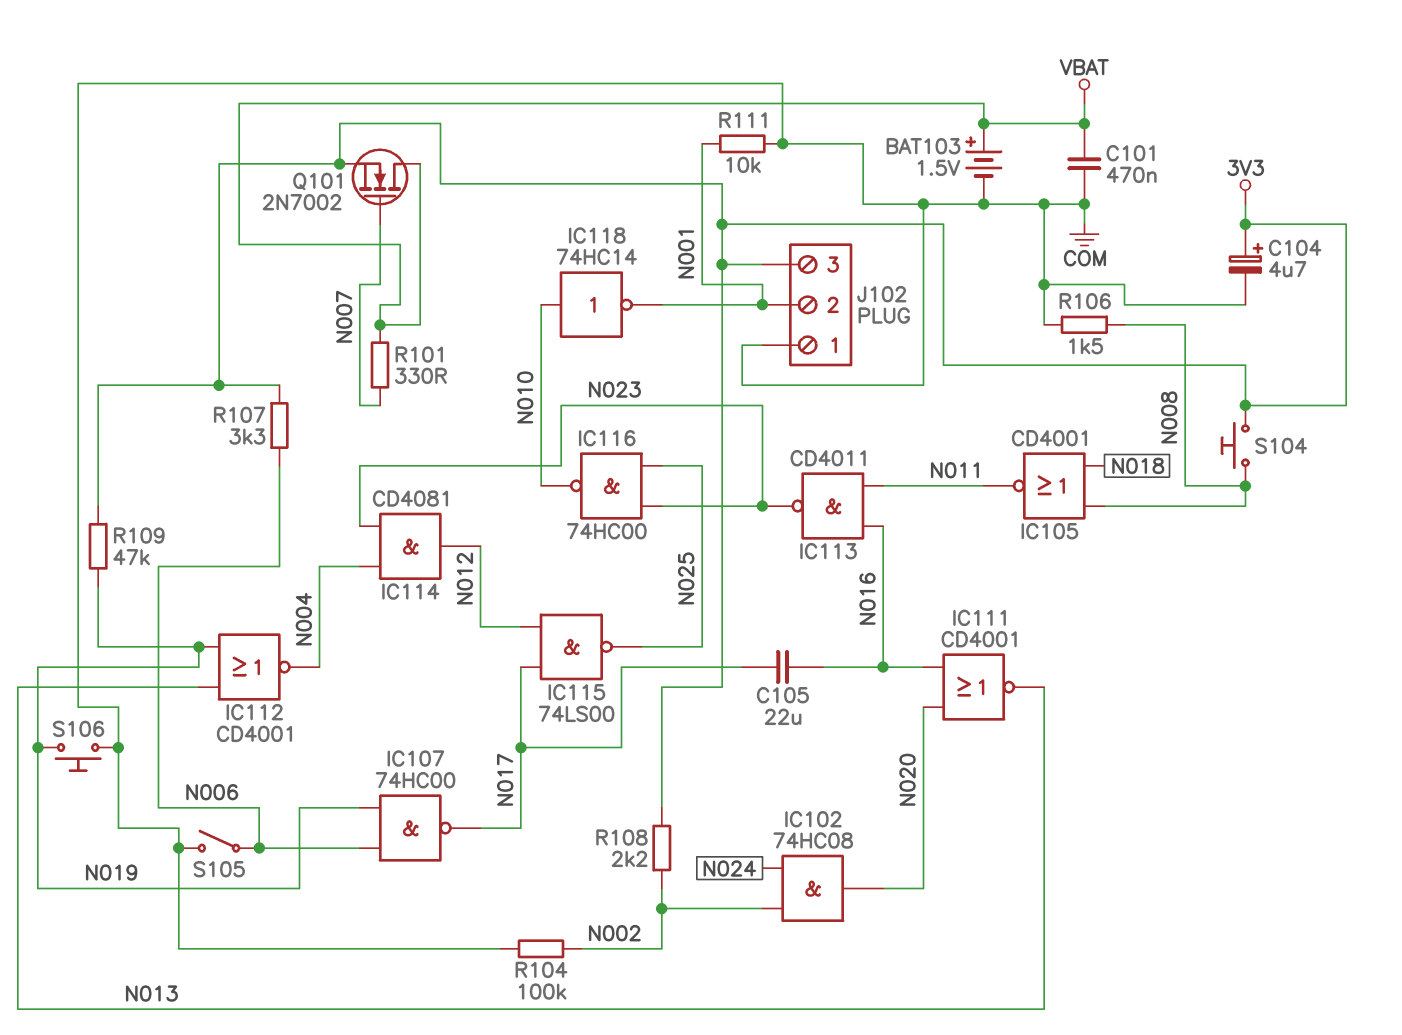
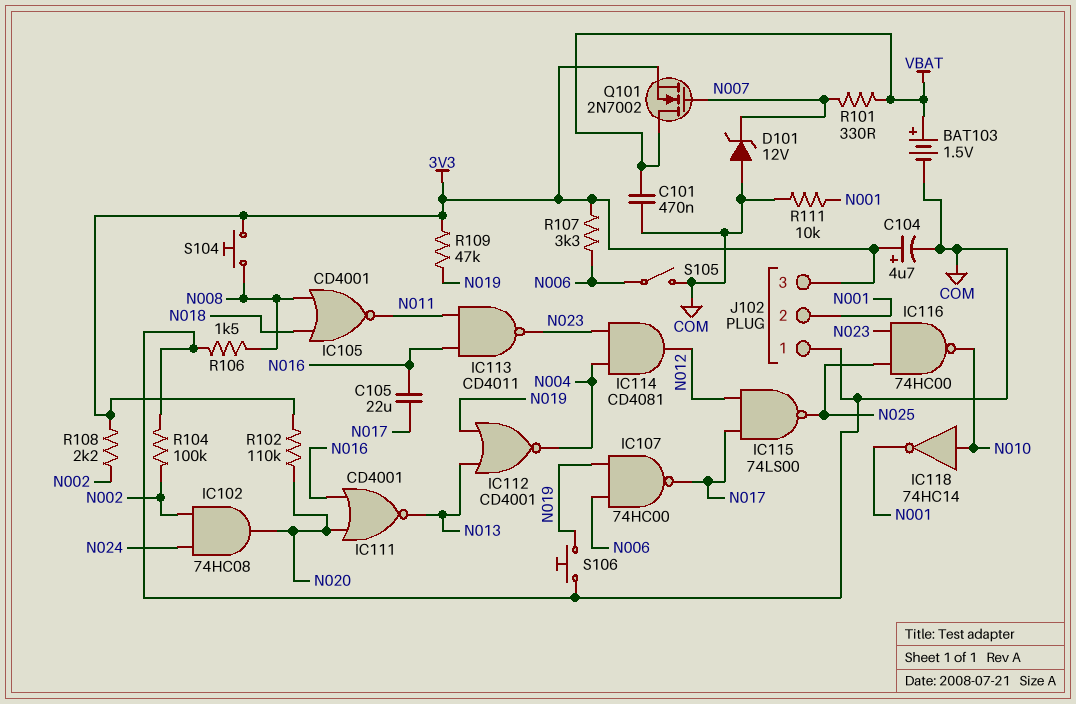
D101: none -> zener 12V (A COM, K N007)
R102: none -> 110k (3V3, N020)

